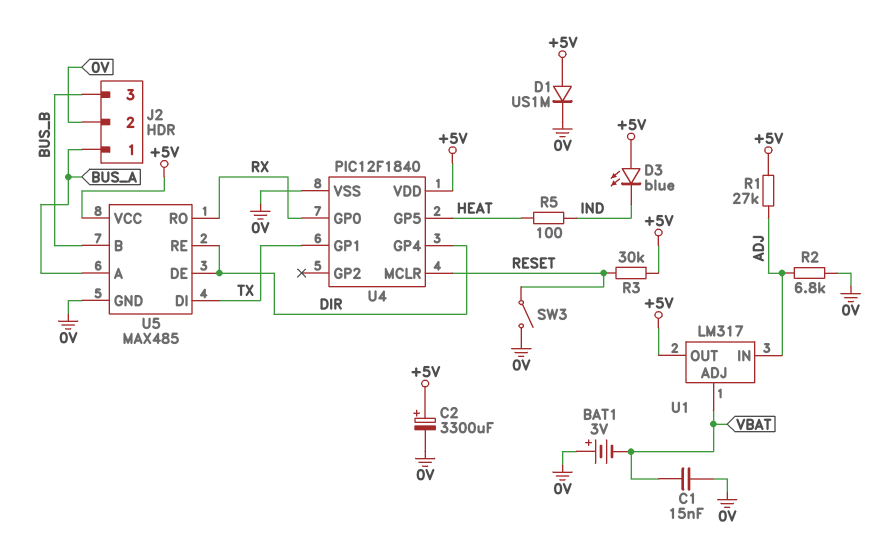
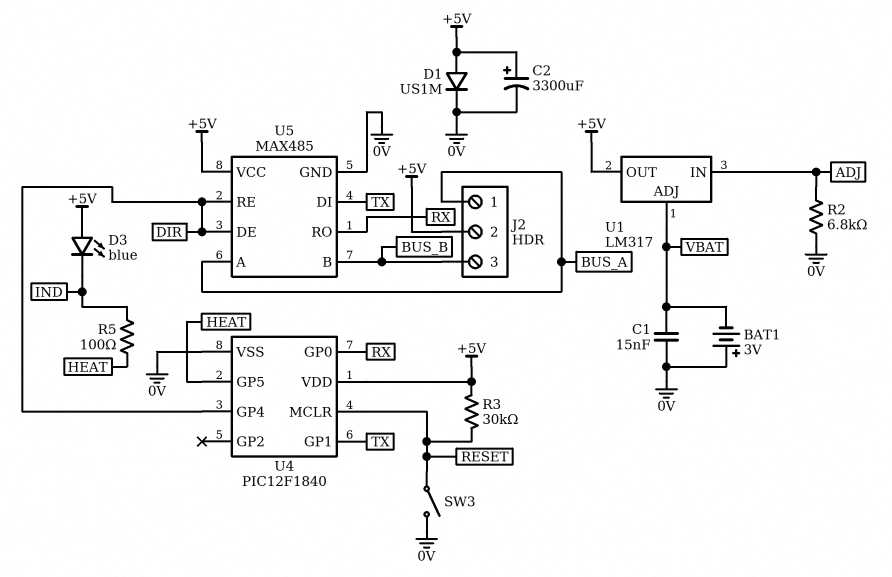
J2 pin 2: 0V -> +5V
R1: 27k (+5V, ADJ) -> none

